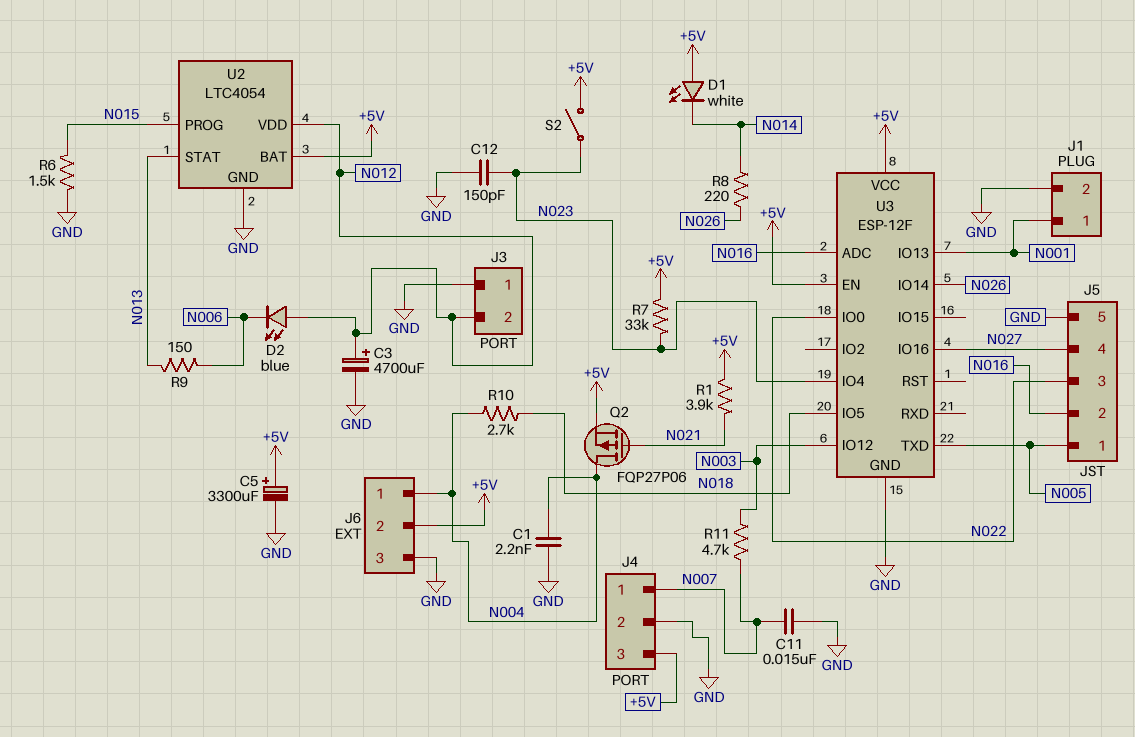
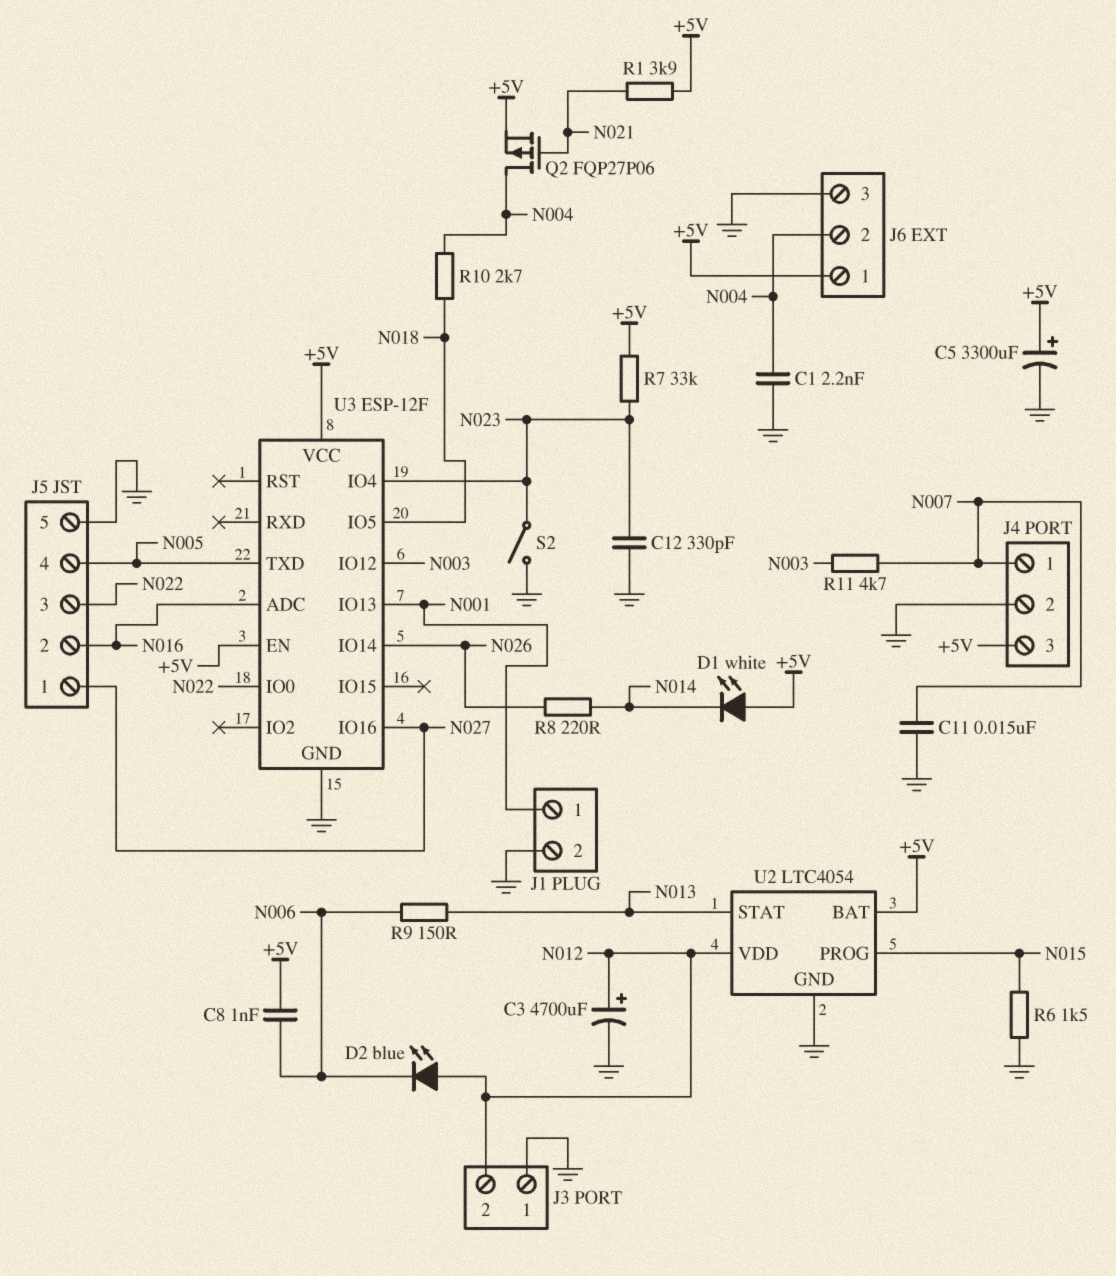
C8: none -> 1nF (+5V, N006)
C12: 150pF (GND, N023) -> 330pF (GND, N023)
J5 pin 1: N005 -> N027
J5 pin 4: N027 -> N005
J6 pin 1: N004 -> +5V
J6 pin 2: +5V -> N004
S2: switch (+5V, N023) -> switch (GND, N023)

